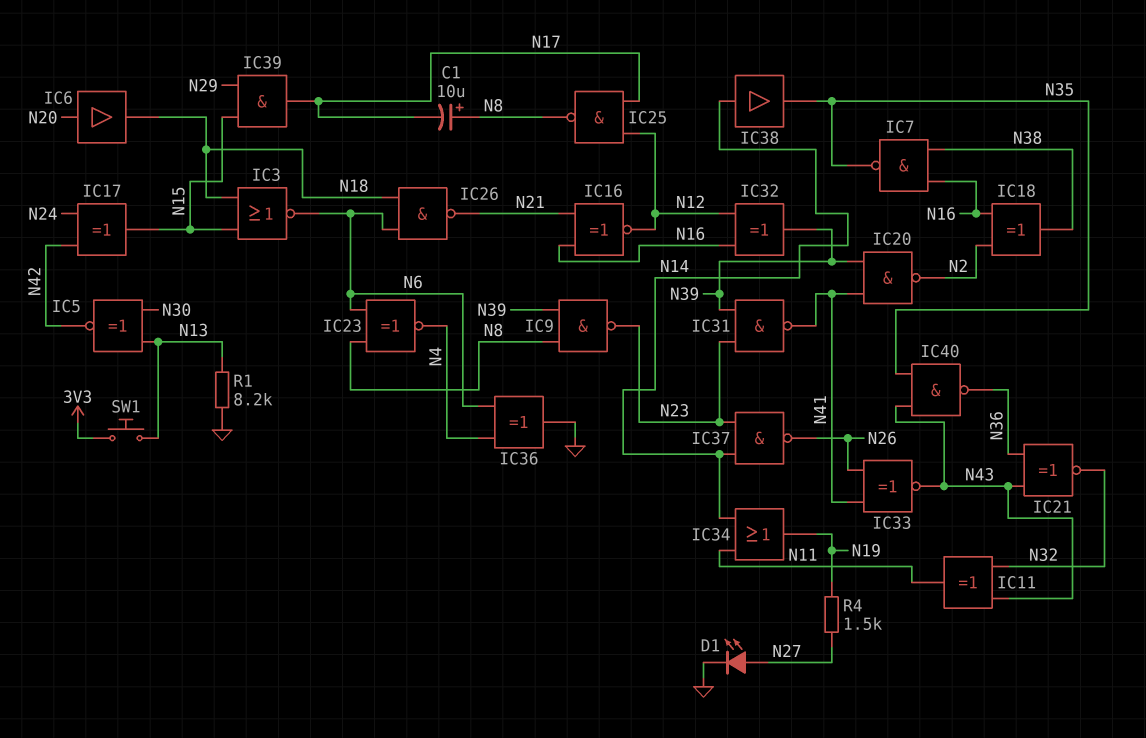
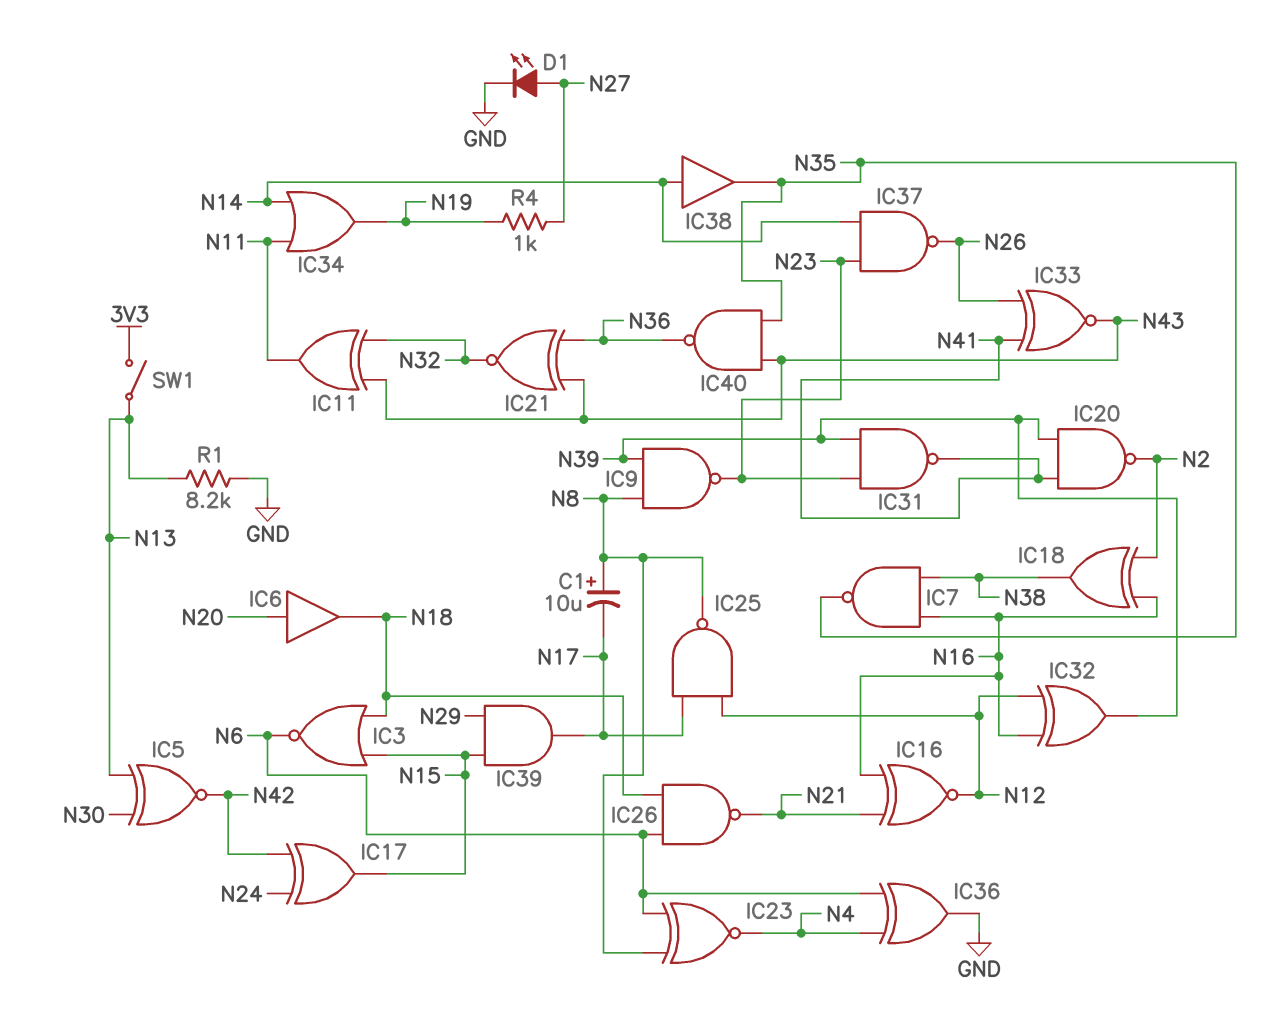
R4: 1.5k (N19, N27) -> 1k (N19, N27)
SW1: button (3V3, N13) -> switch (3V3, N13)

